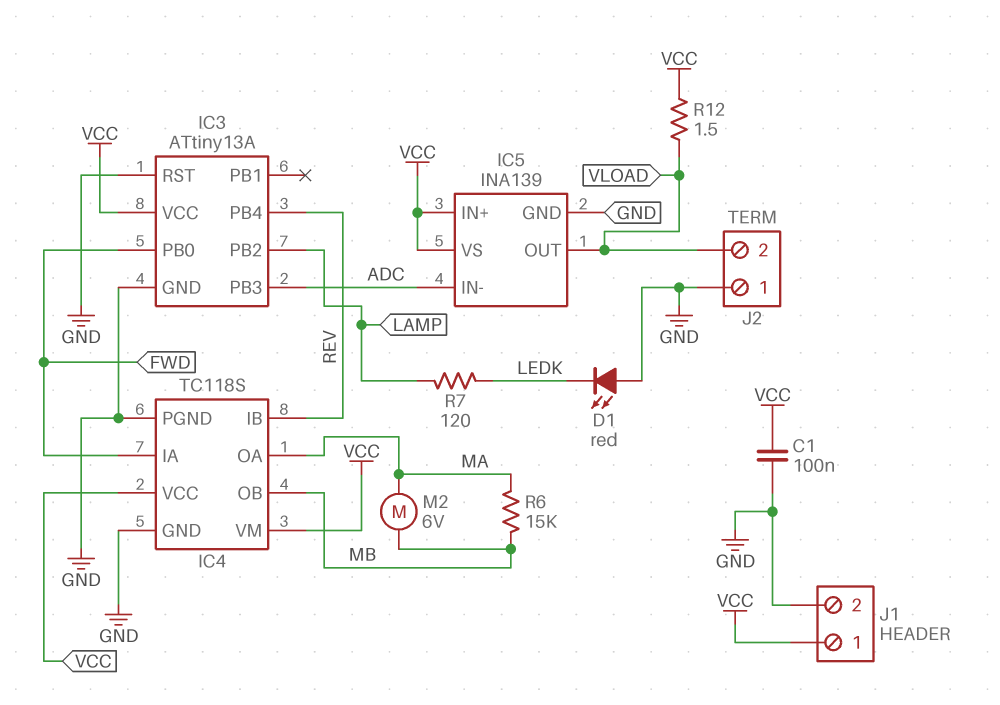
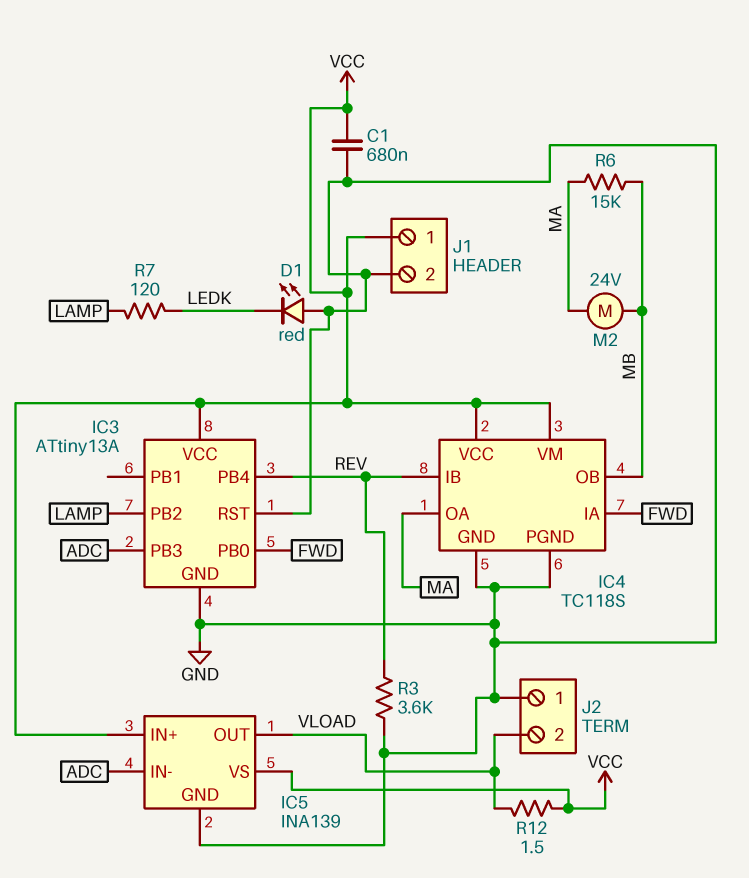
C1: 100nF (GND, VCC) -> 680nF (GND, VCC)
M2: motor 6V (MA, MB) -> motor 24V (MA, MB)
R3: none -> 3.6k (GND, REV)

